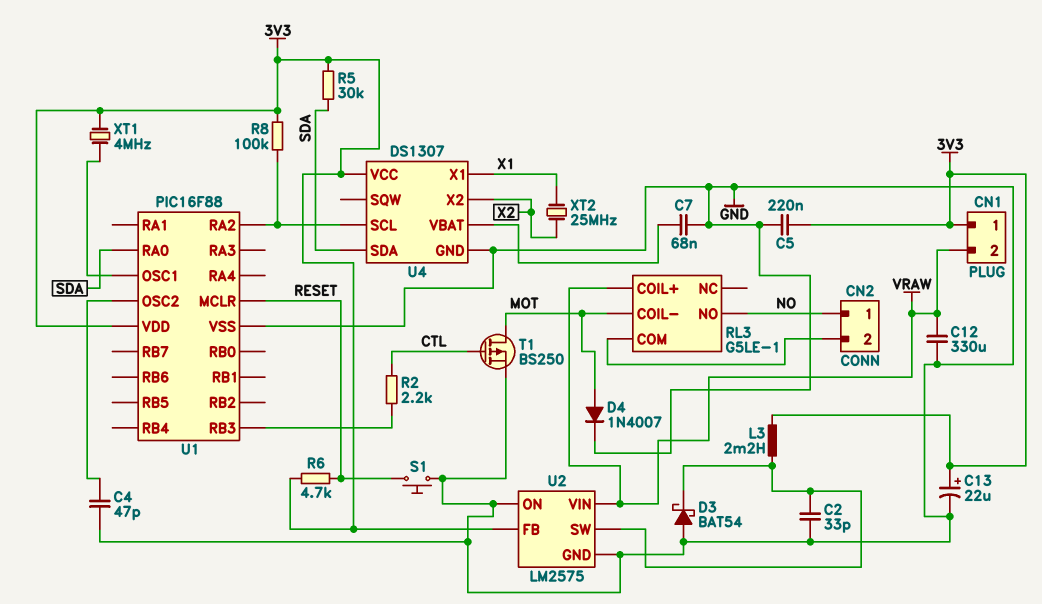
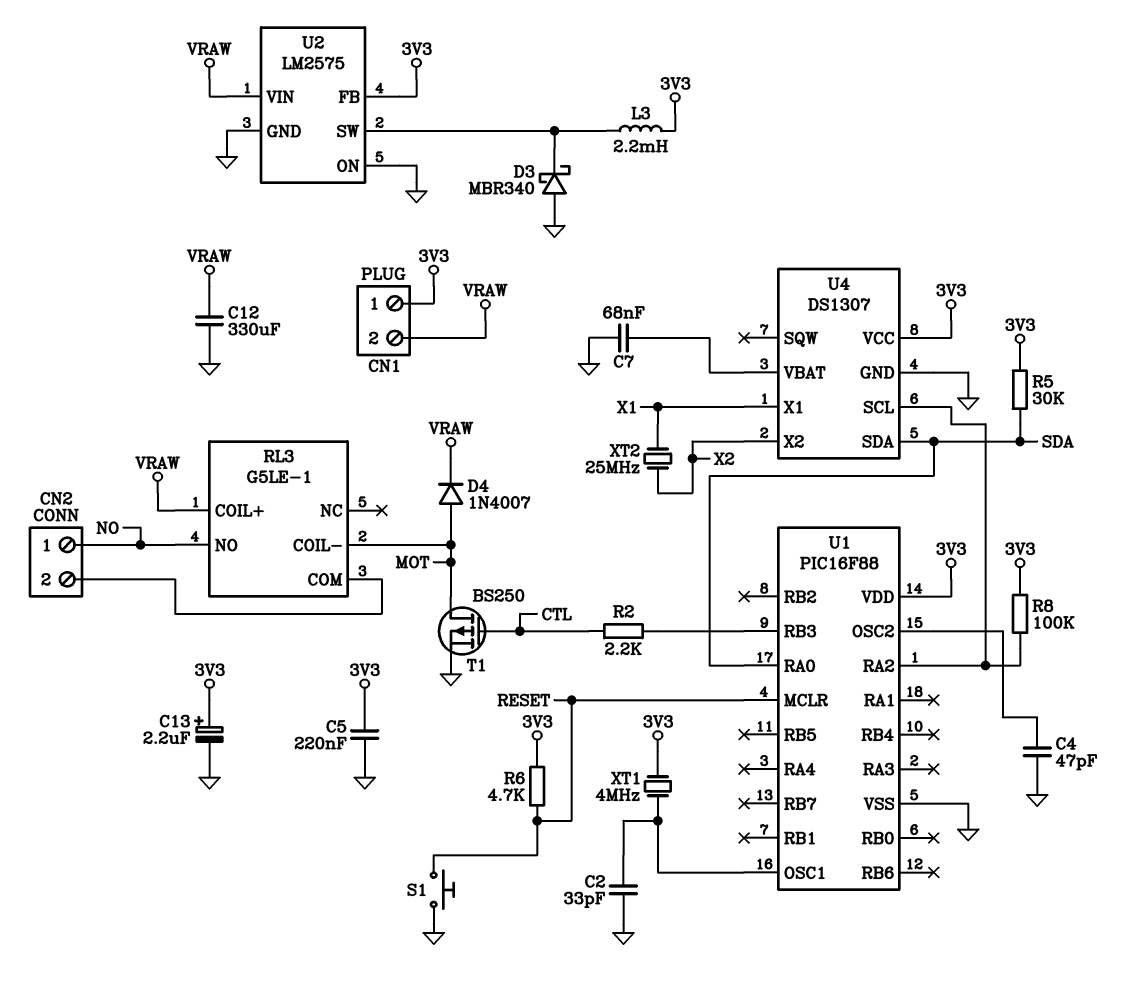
C2: 33pF (GND, U2/SW) -> 33pF (GND, U1/OSC1)
C13: 22uF (plus 3V3, minus GND) -> 2.2uF (plus 3V3, minus GND)
D3: schottky BAT54 (A GND, K U2/SW) -> schottky MBR340 (A GND, K U2/SW)
D4: diode 1N4007 (A MOT, K GND) -> diode 1N4007 (A MOT, K VRAW)

